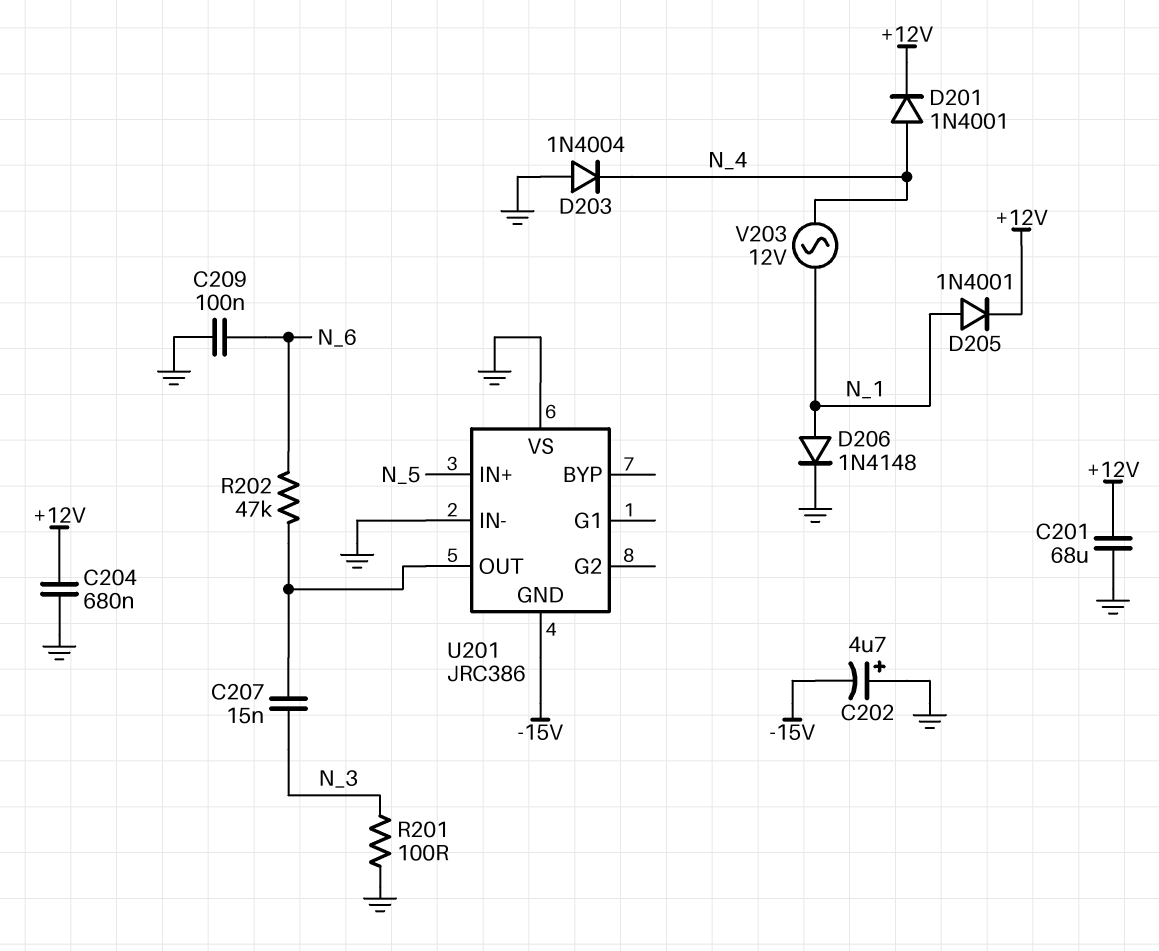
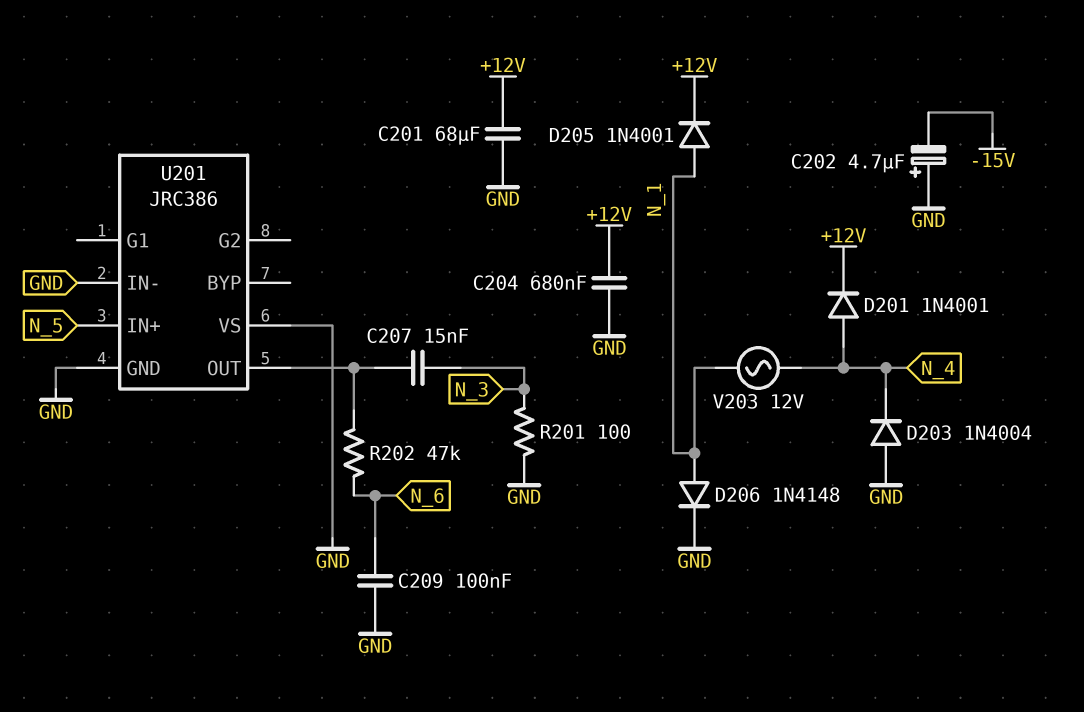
U201 pin GND: -15V -> GND

